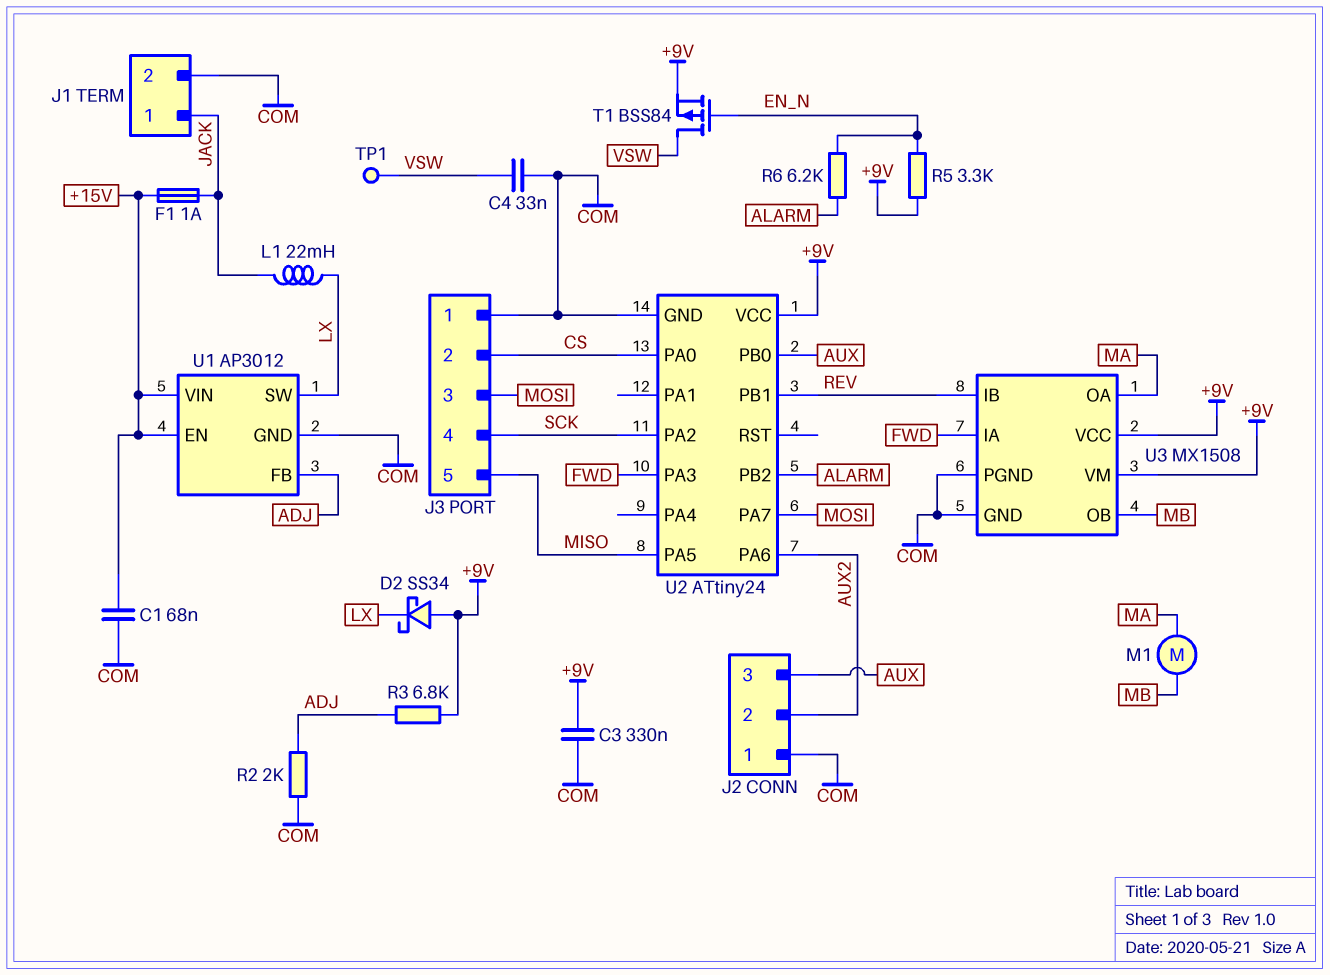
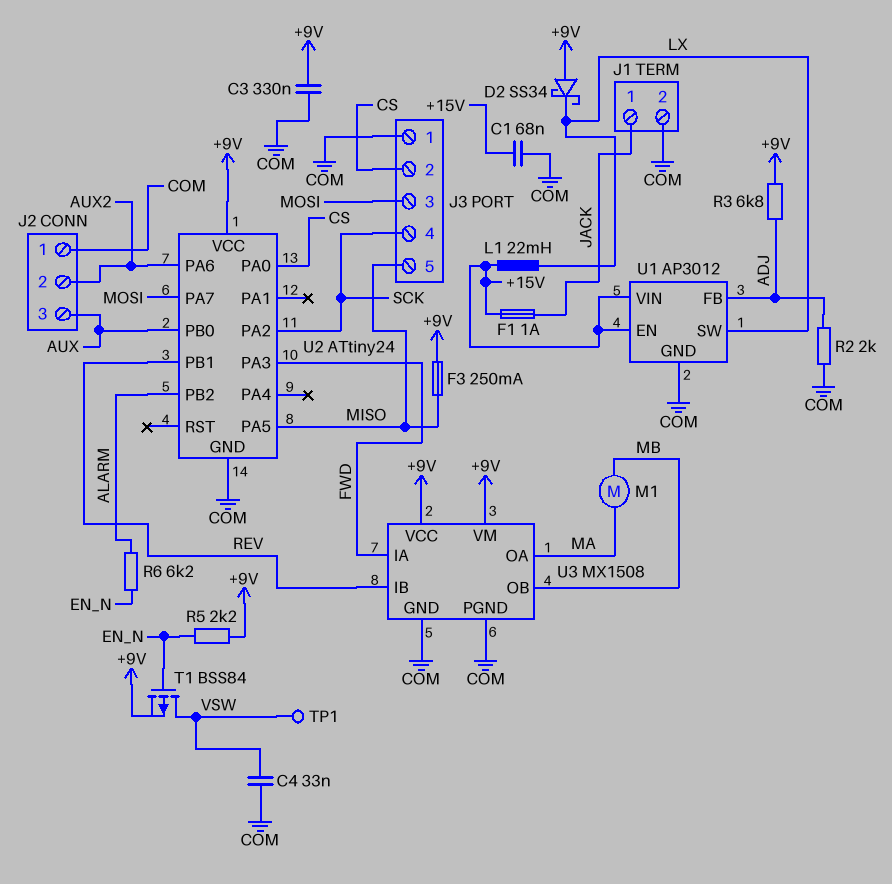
F3: none -> 250mA (+9V, MISO)
L1: 22mH (JACK, LX) -> 22mH (+15V, LX)
R5: 3.3k (+9V, EN_N) -> 2.2k (+9V, EN_N)

